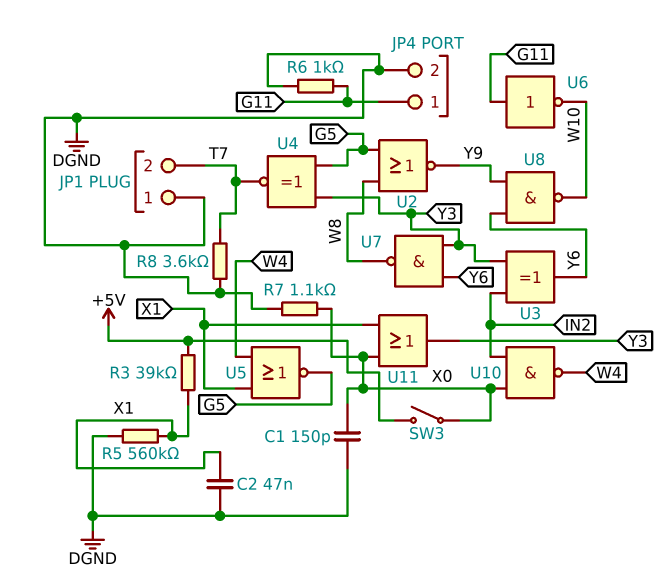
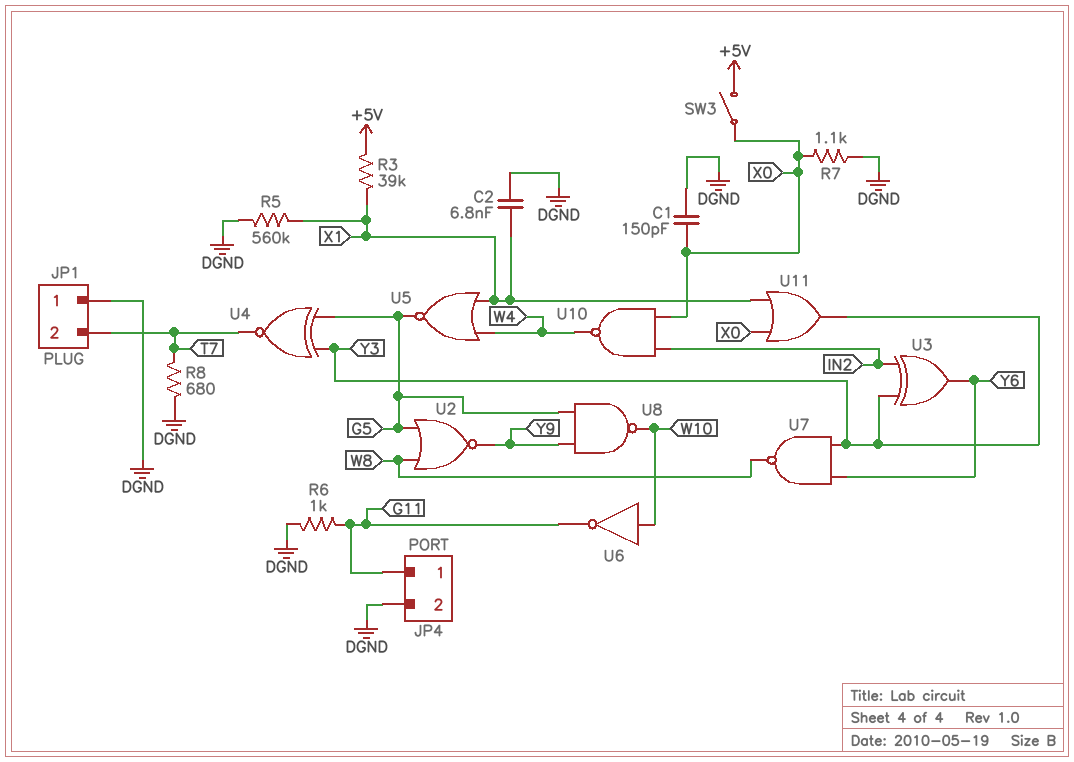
C2: 47nF (DGND, X1) -> 6.8nF (DGND, X1)
R8: 3.6k (DGND, T7) -> 680 (DGND, T7)
U6: NOT (in G11, out W10) -> NOT (in W10, out G11)
U8: NAND (in Y6, in Y9, out W10) -> NAND (in G5, in Y9, out W10)

